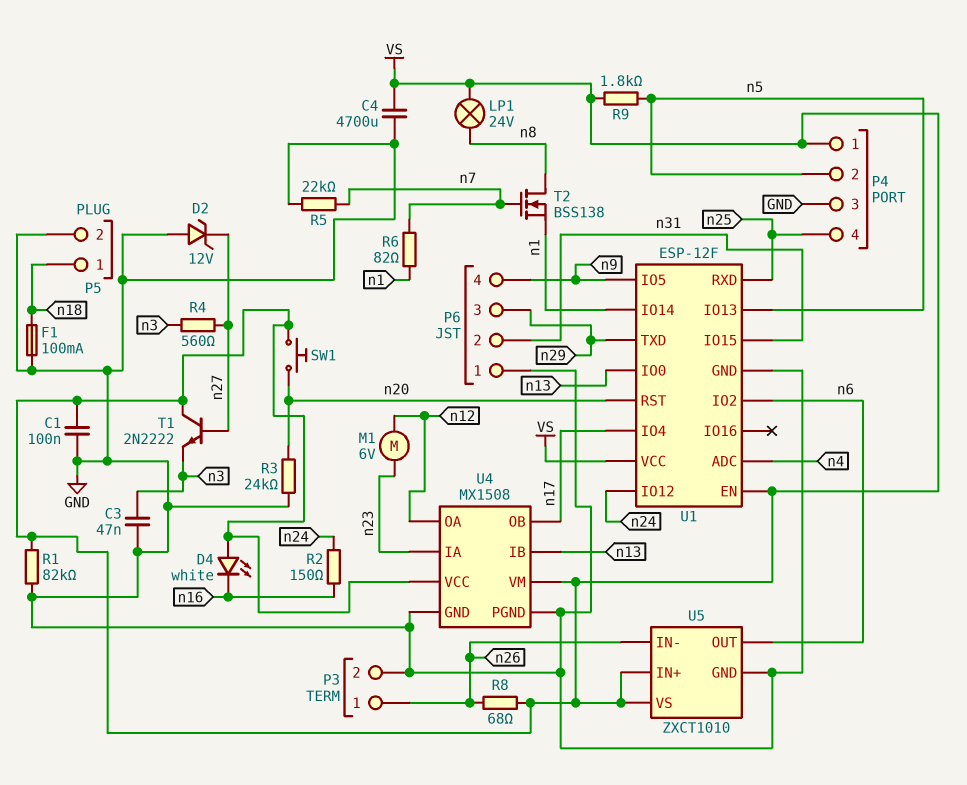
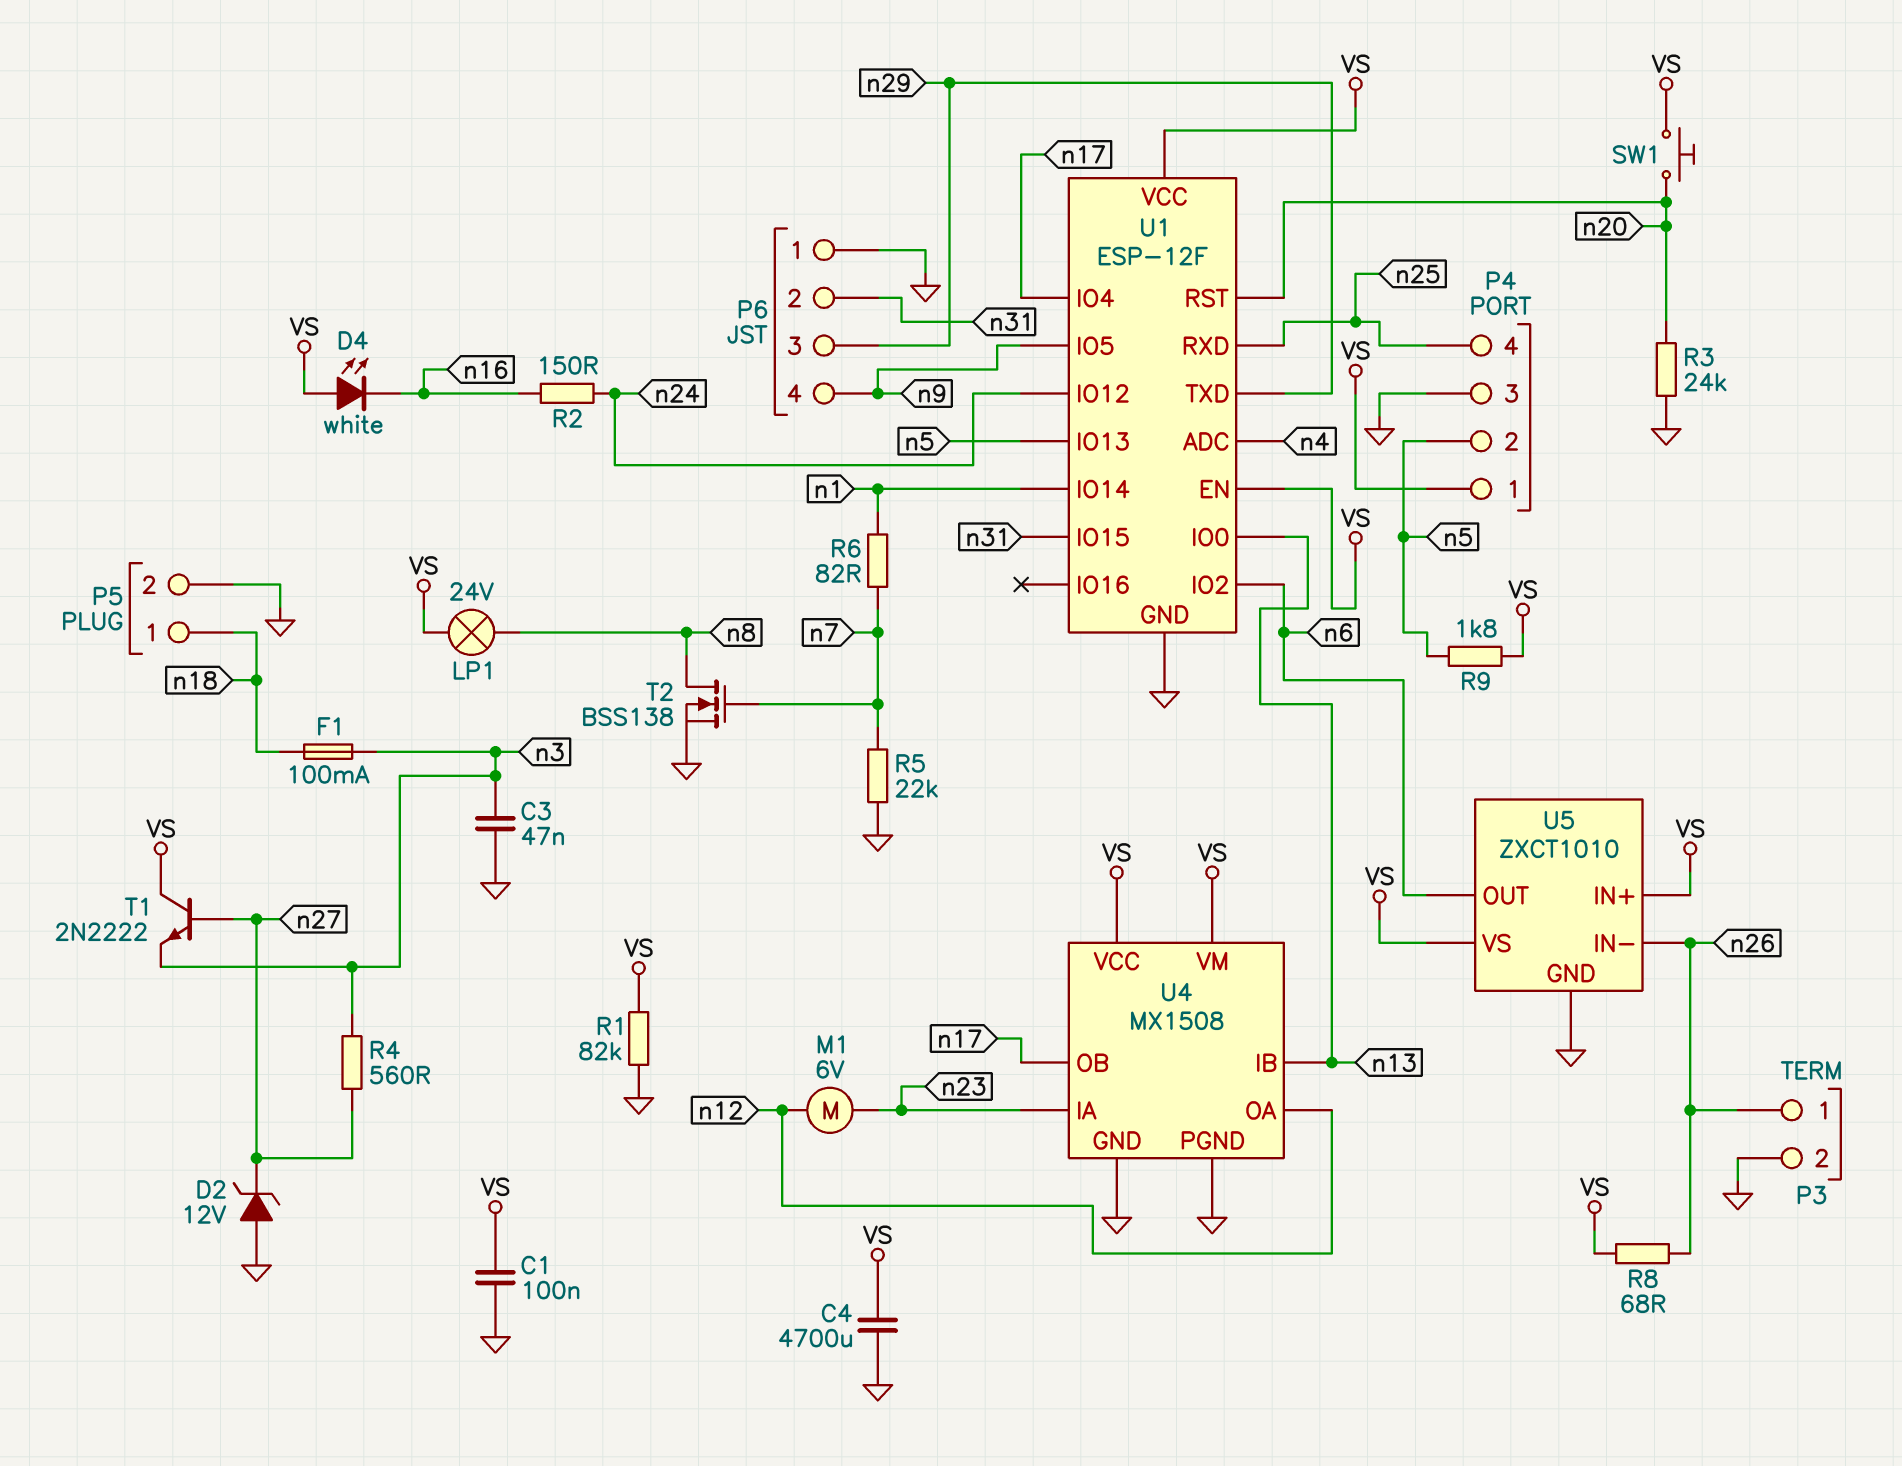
F1: 100mA (GND, n18) -> 100mA (n3, n18)
T2: NMOS BSS138 (G n7, D n8, S n1) -> NMOS BSS138 (G n7, D n8, S GND)

